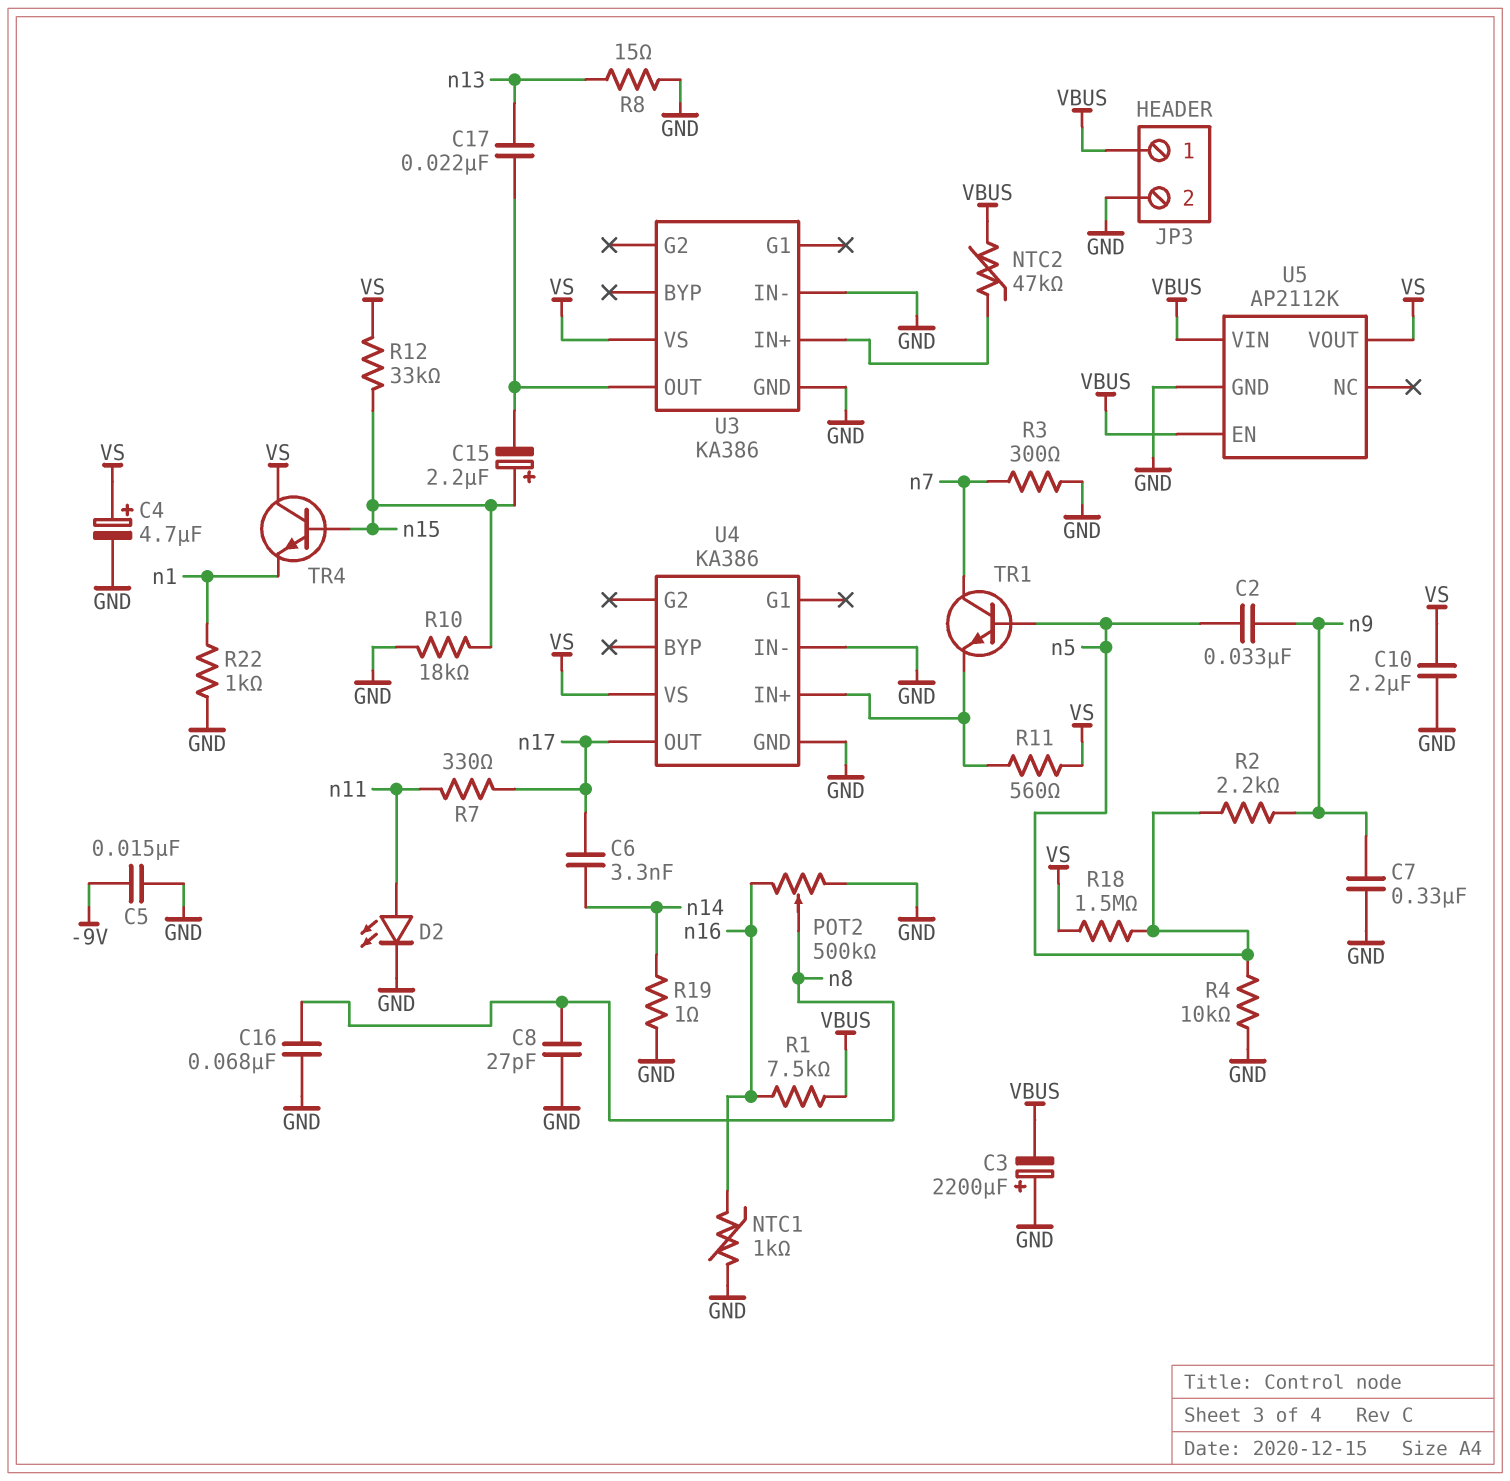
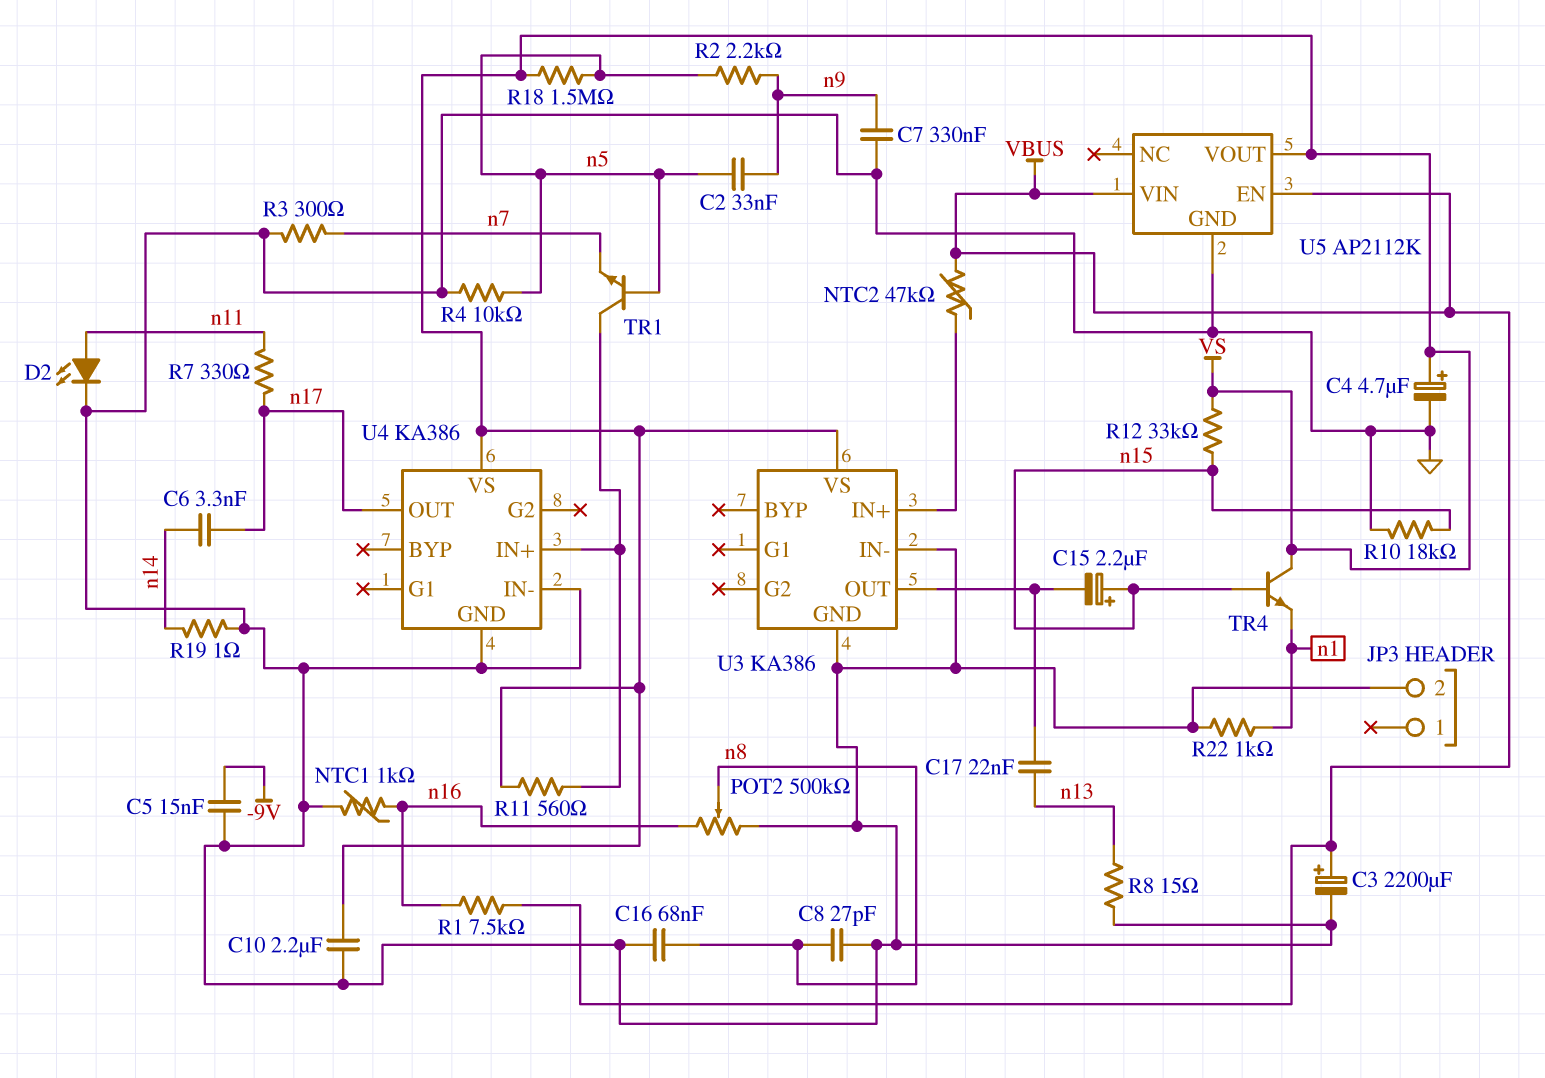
C3: 2200uF (plus GND, minus VBUS) -> 2200uF (plus VBUS, minus GND)
JP3 pin 1: VBUS -> none
TR1: NPN (B n5, C n7, E U4/IN+) -> NPN (B n5, C U4/IN+, E n7)

